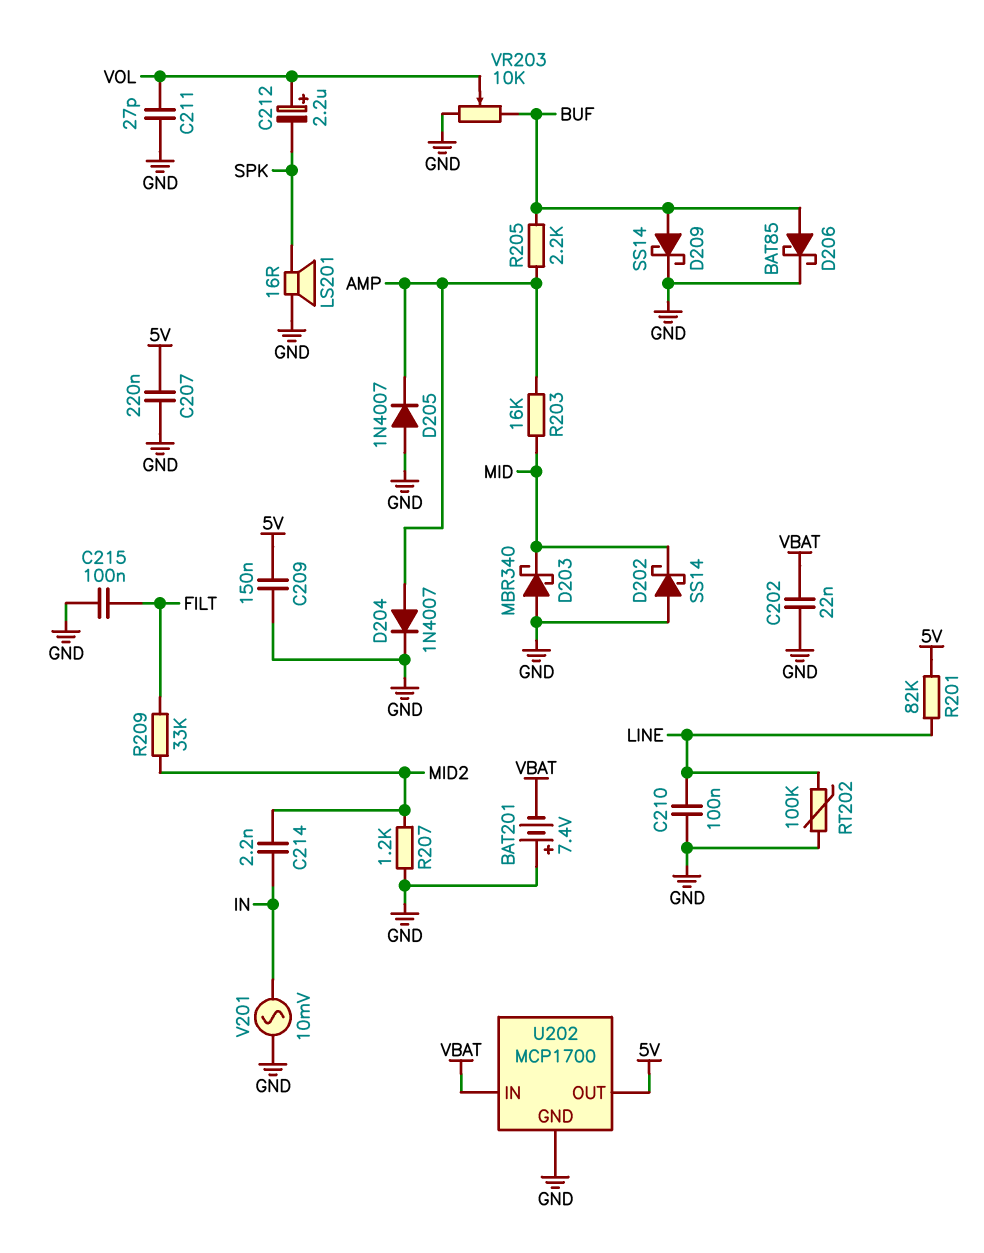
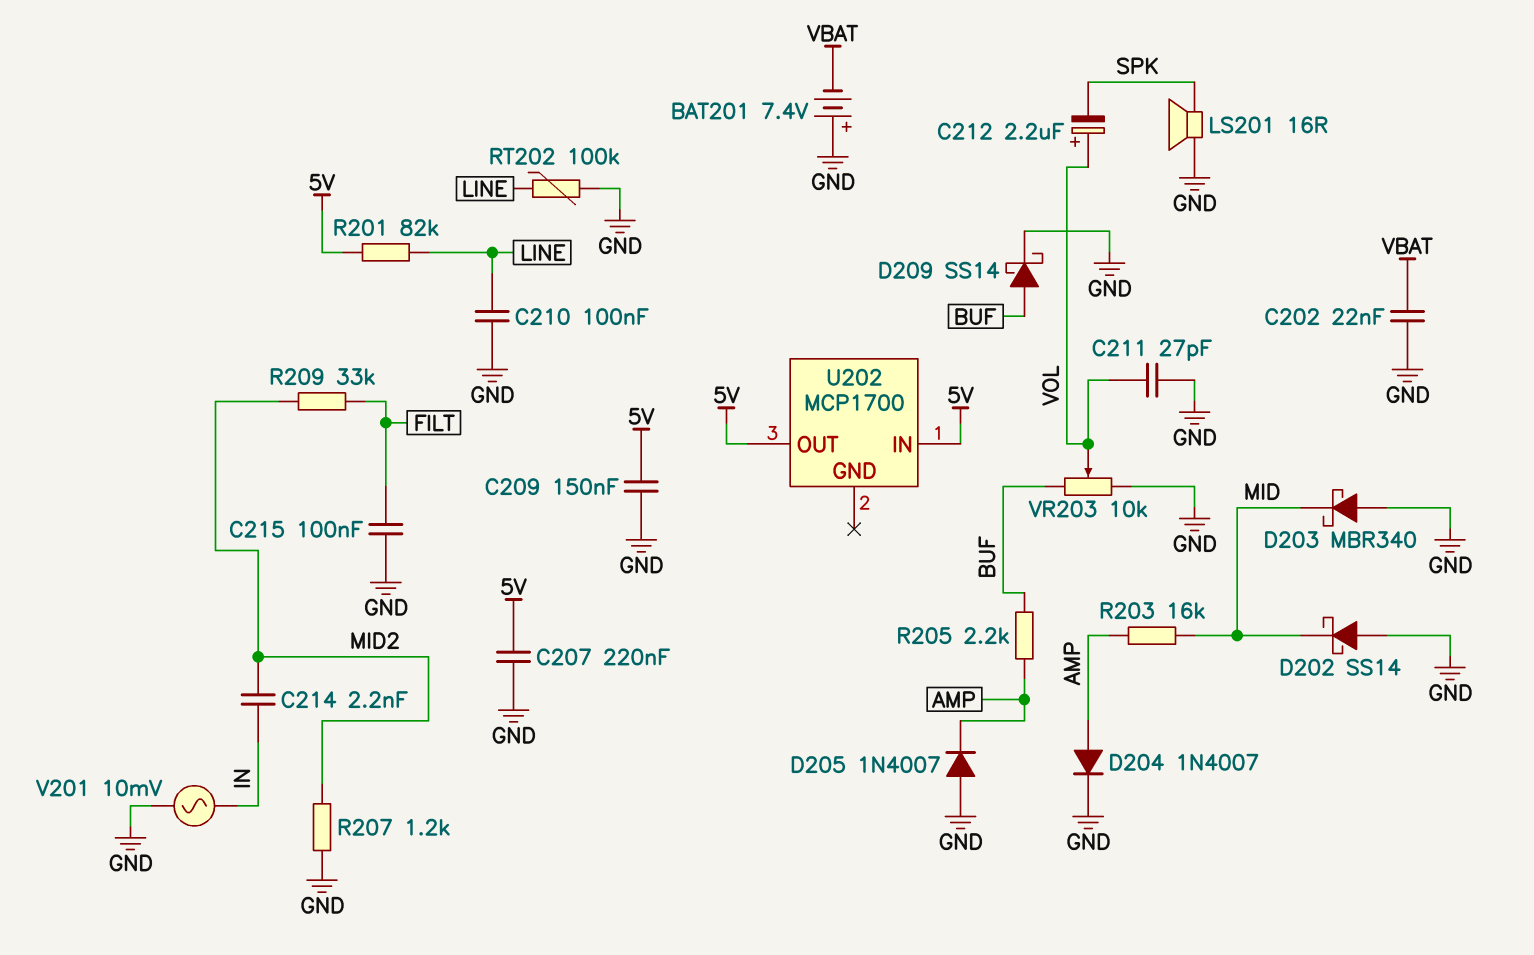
D206: schottky BAT85 (A BUF, K GND) -> none
U202 pin GND: GND -> none
U202 pin IN: VBAT -> 5V

